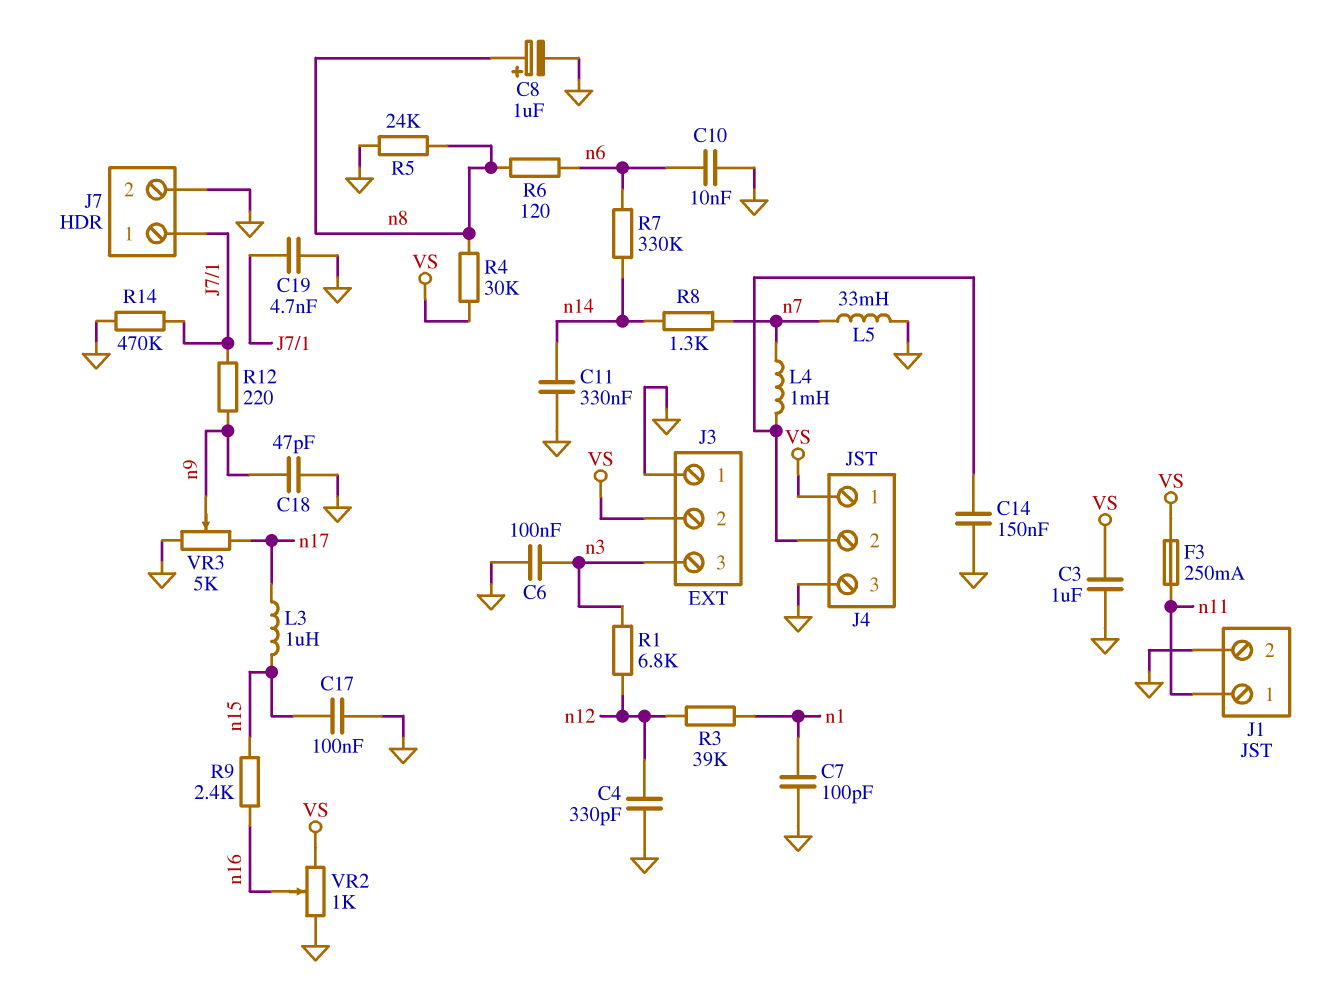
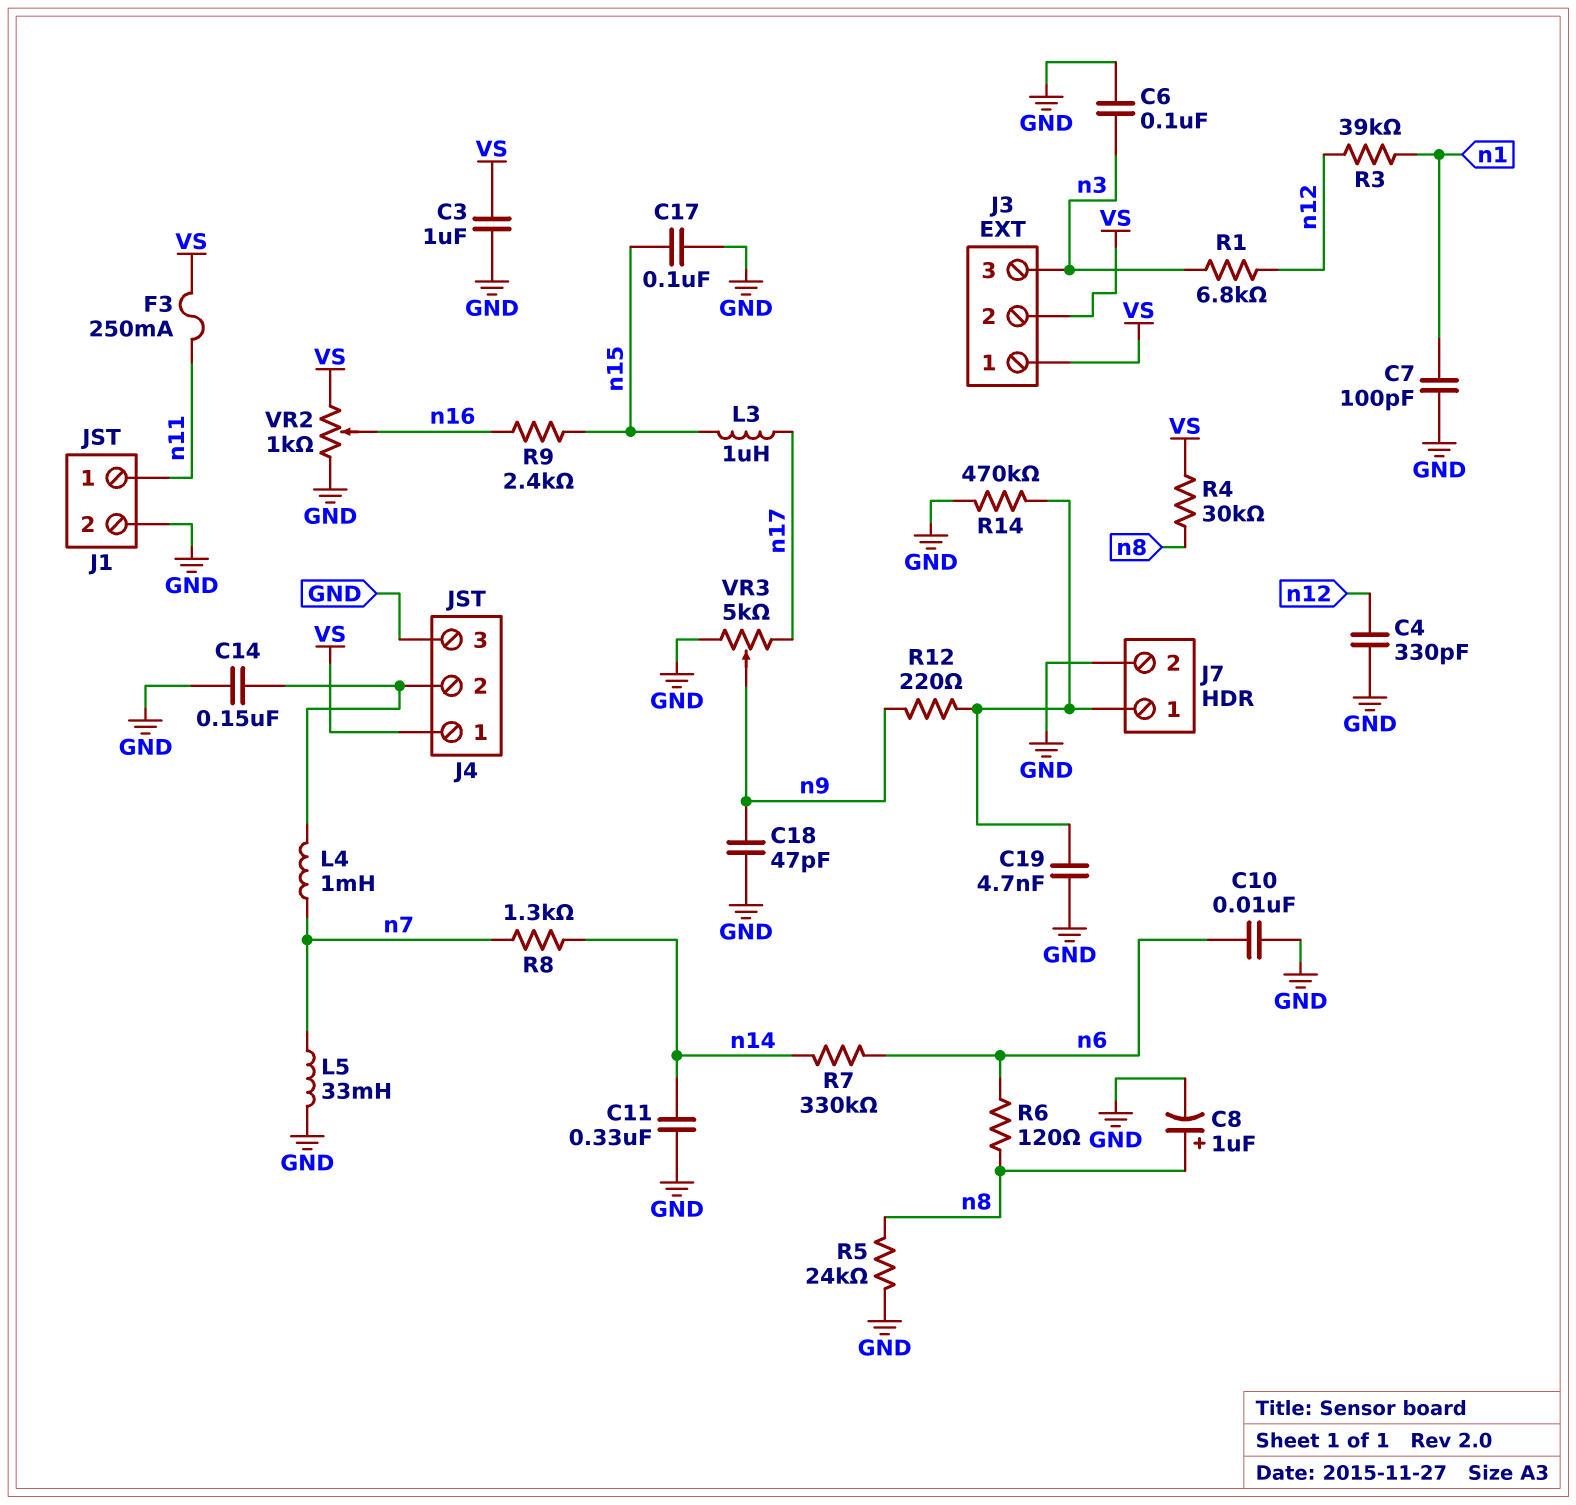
J3 pin 1: GND -> VS

